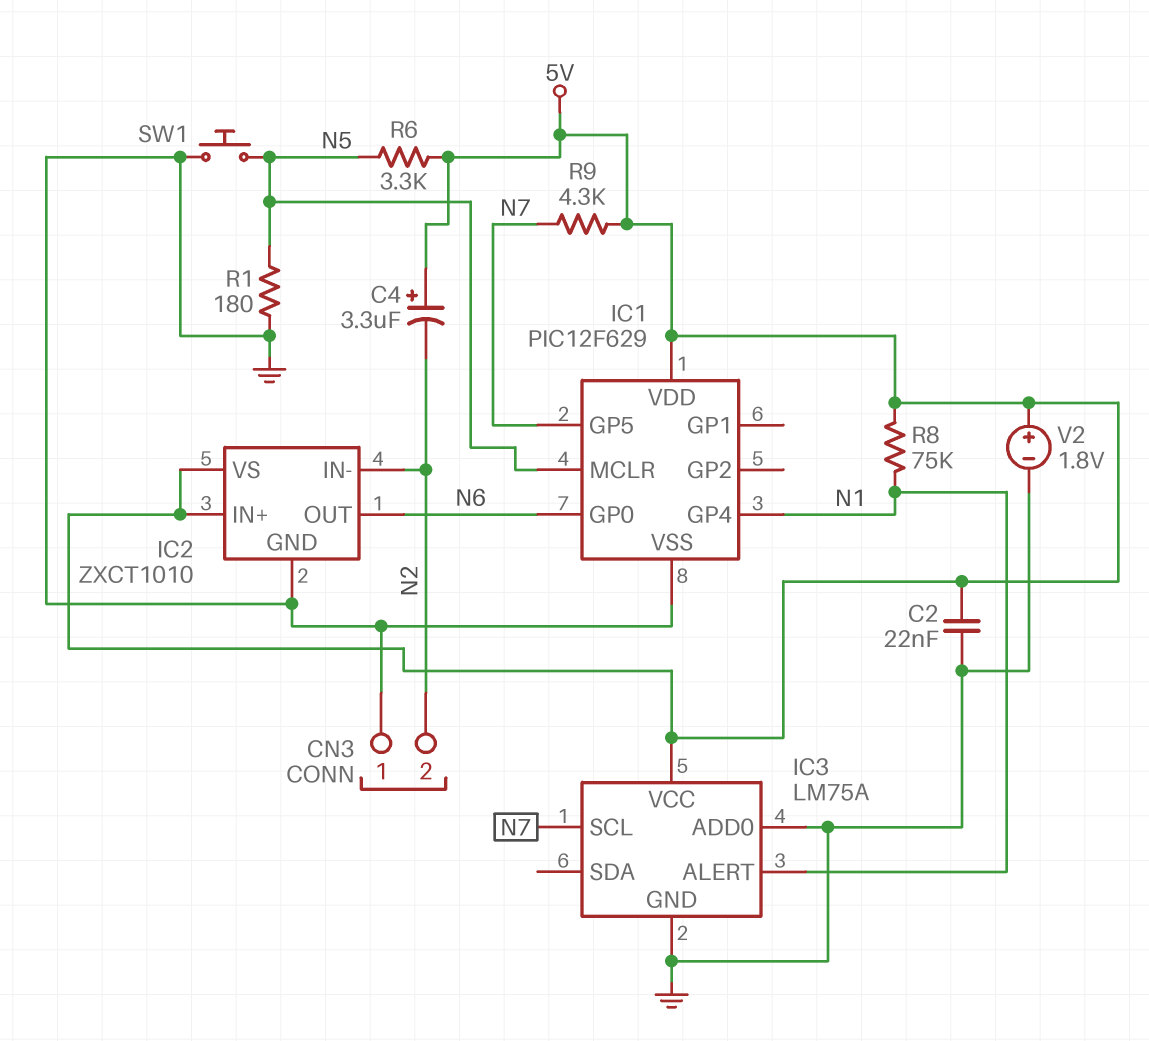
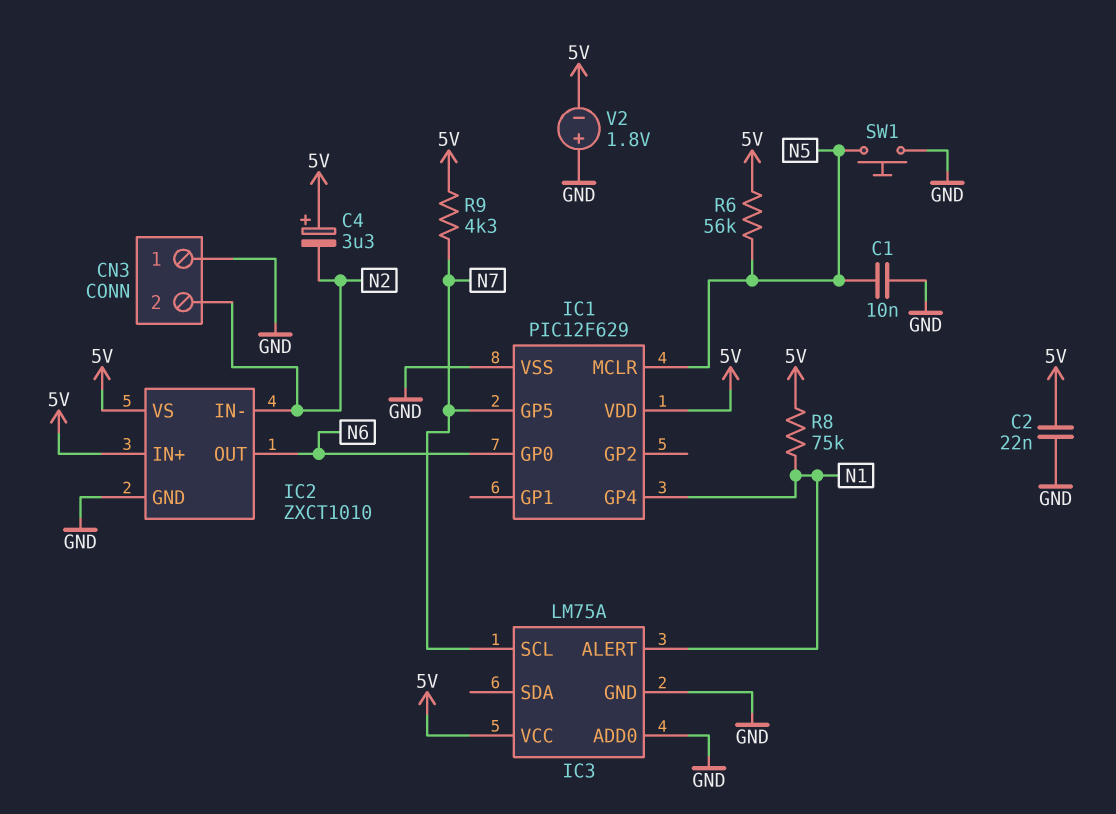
C1: none -> 10nF (GND, N5)
R1: 180 (GND, N5) -> none
R6: 3.3k (5V, N5) -> 56k (5V, N5)
V2: 1.8V (plus 5V, minus GND) -> 1.8V (plus GND, minus 5V)

